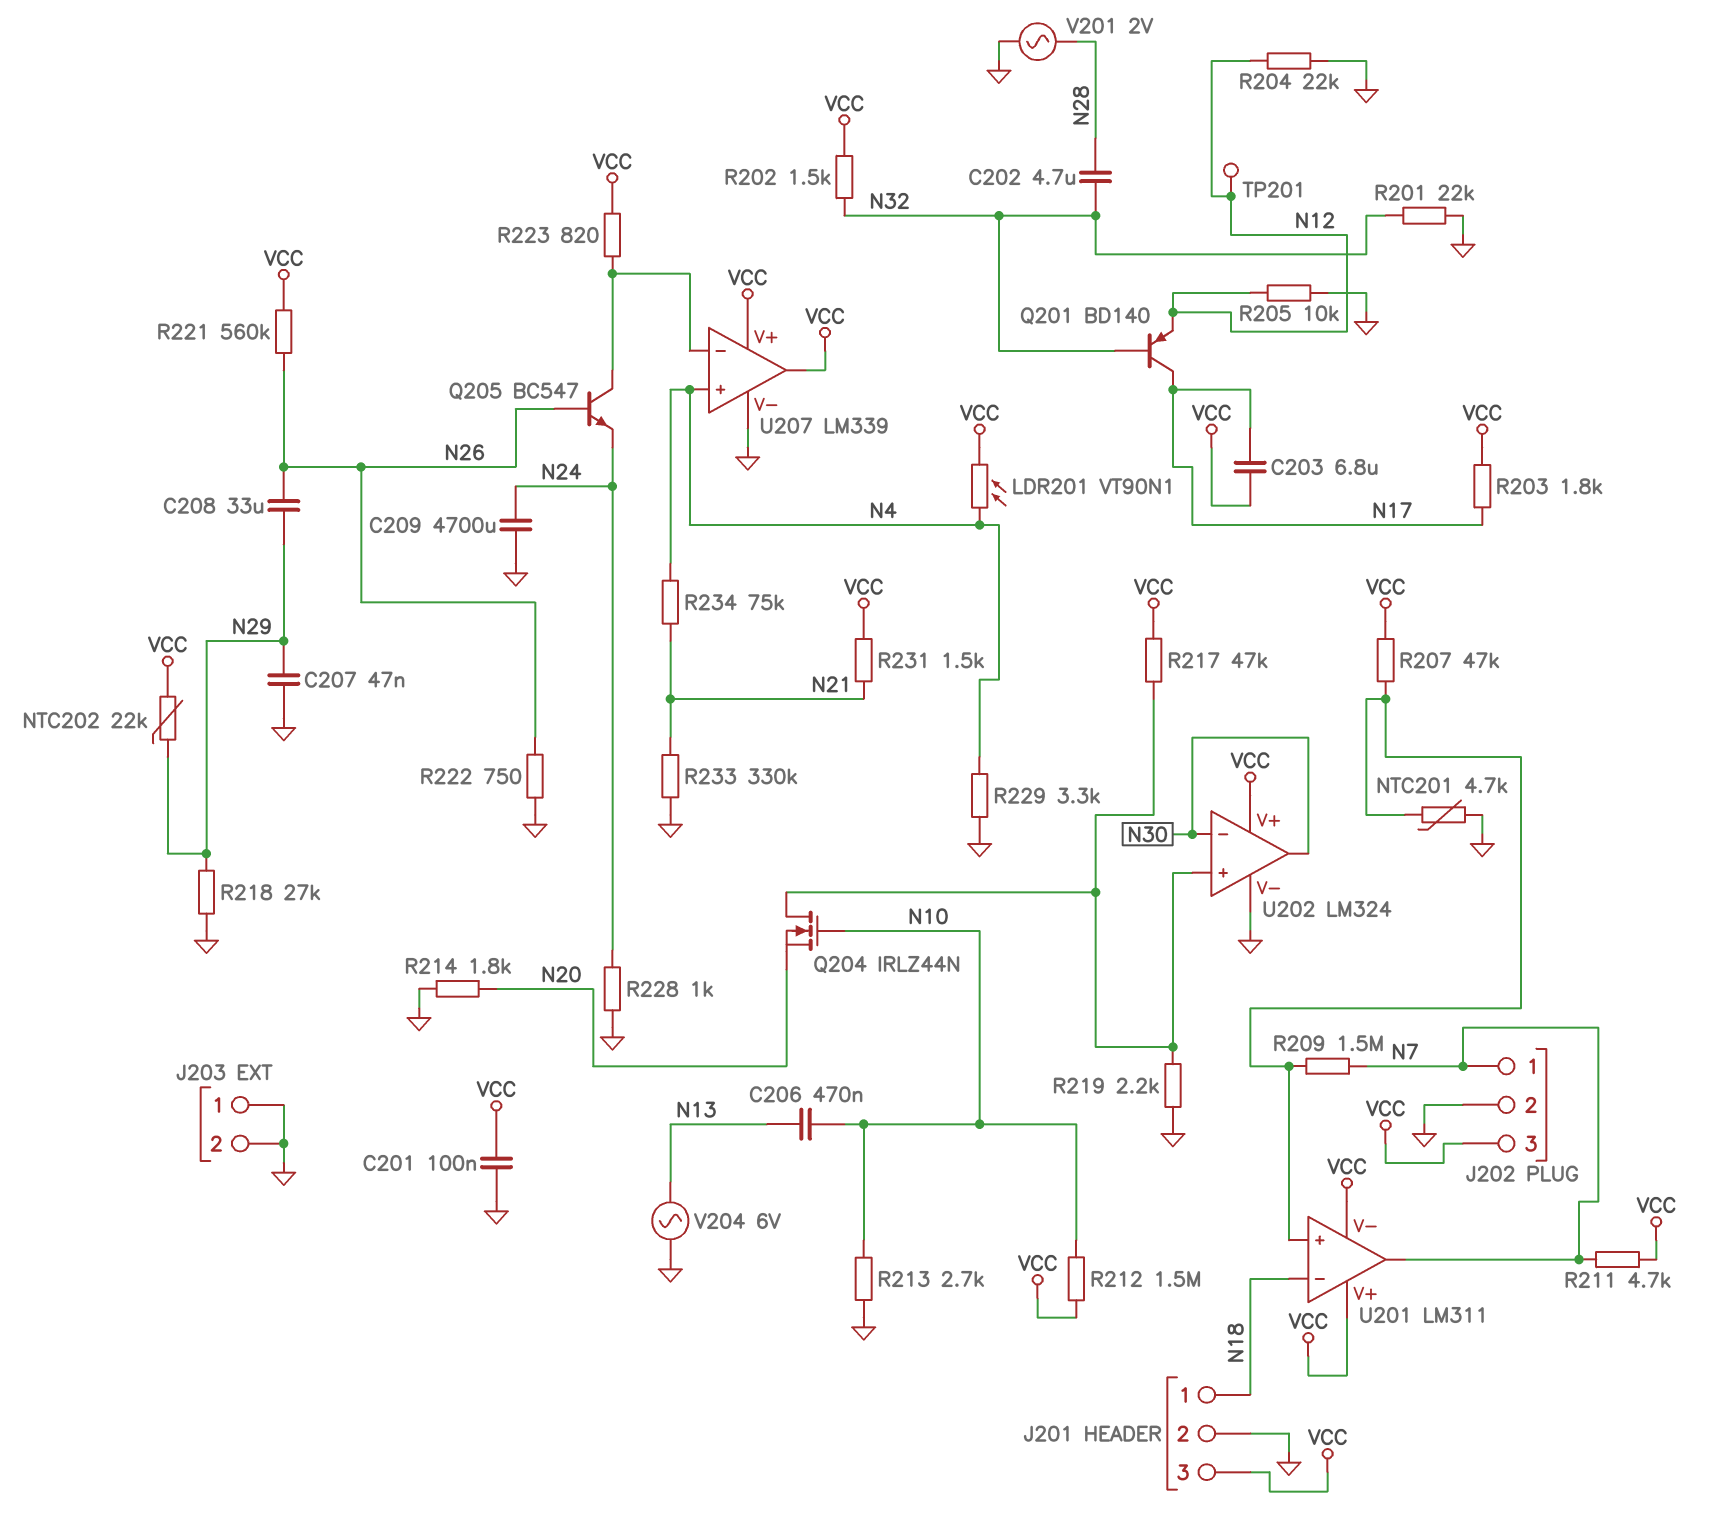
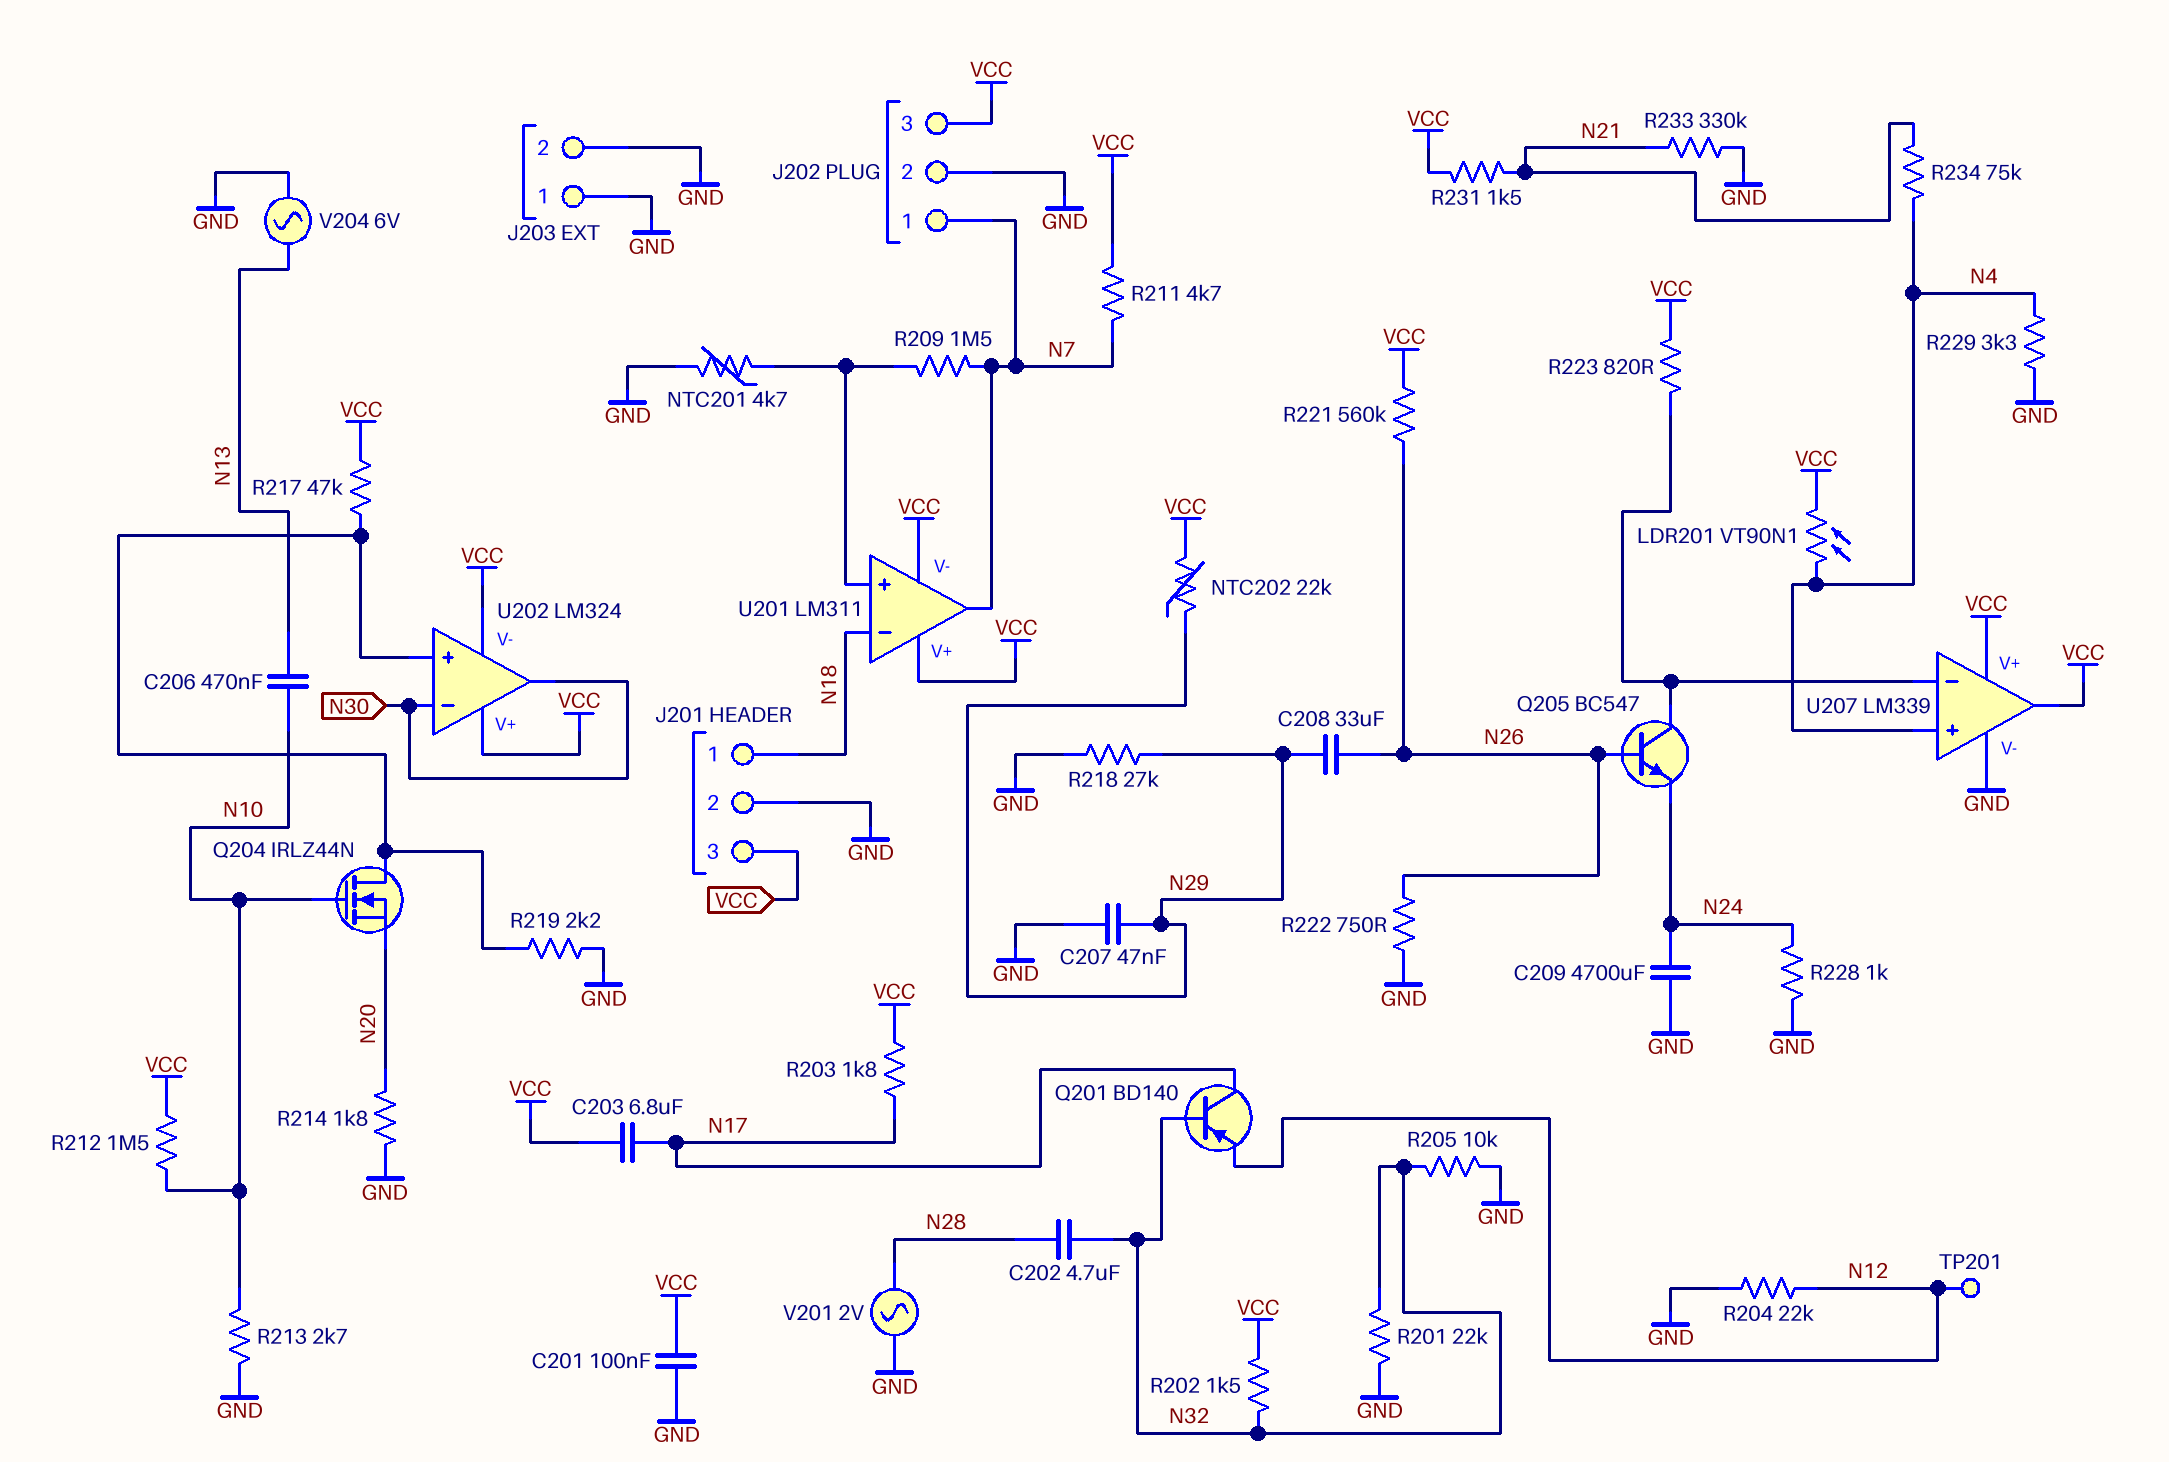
R205: 10k (GND, N12) -> 10k (GND, N32)
R207: 47k (U201/in+, VCC) -> none
U202 pin V-: GND -> VCC

